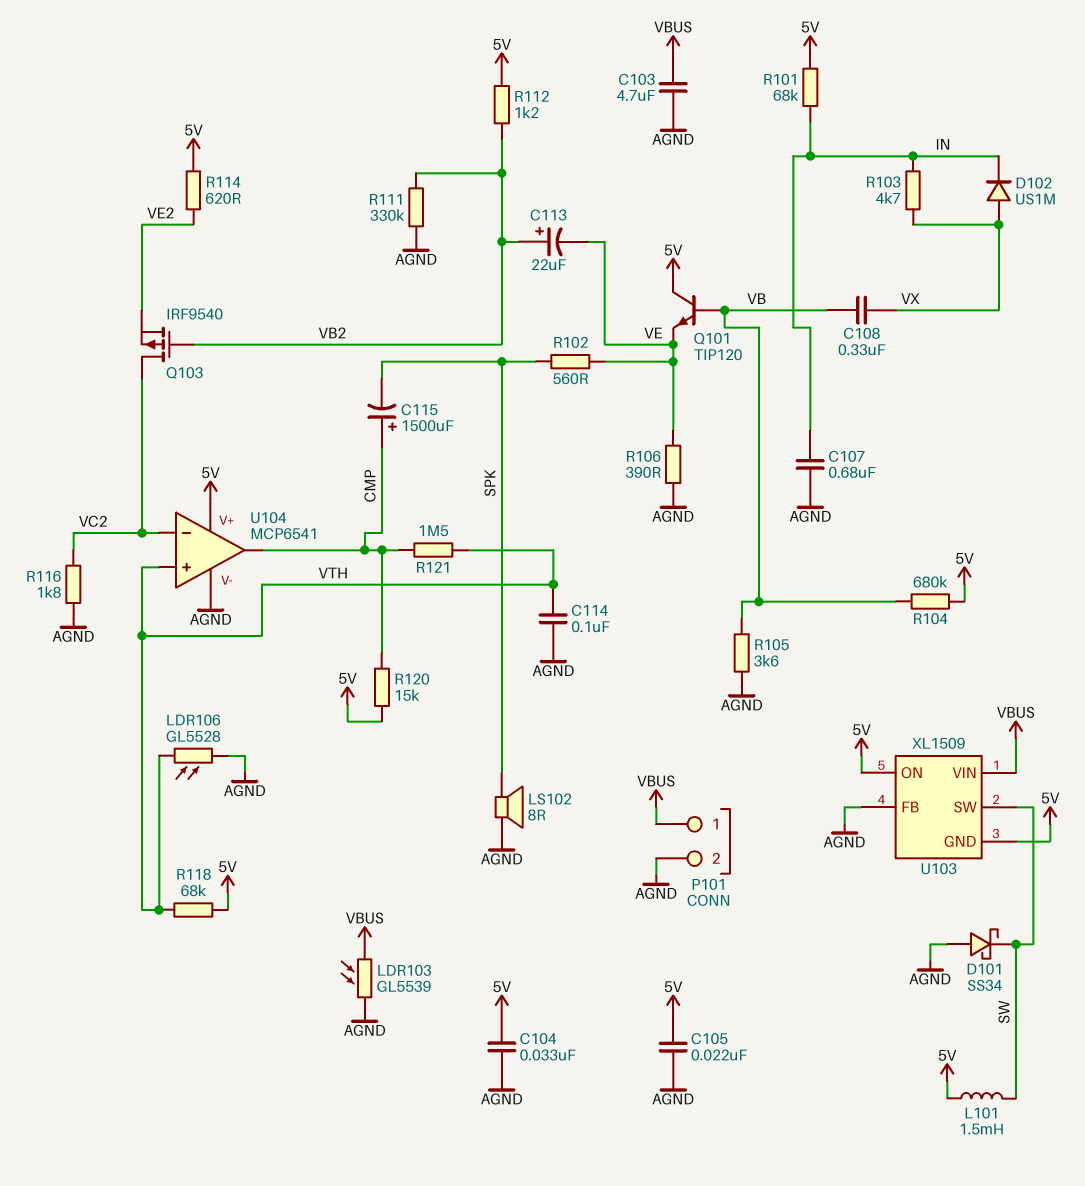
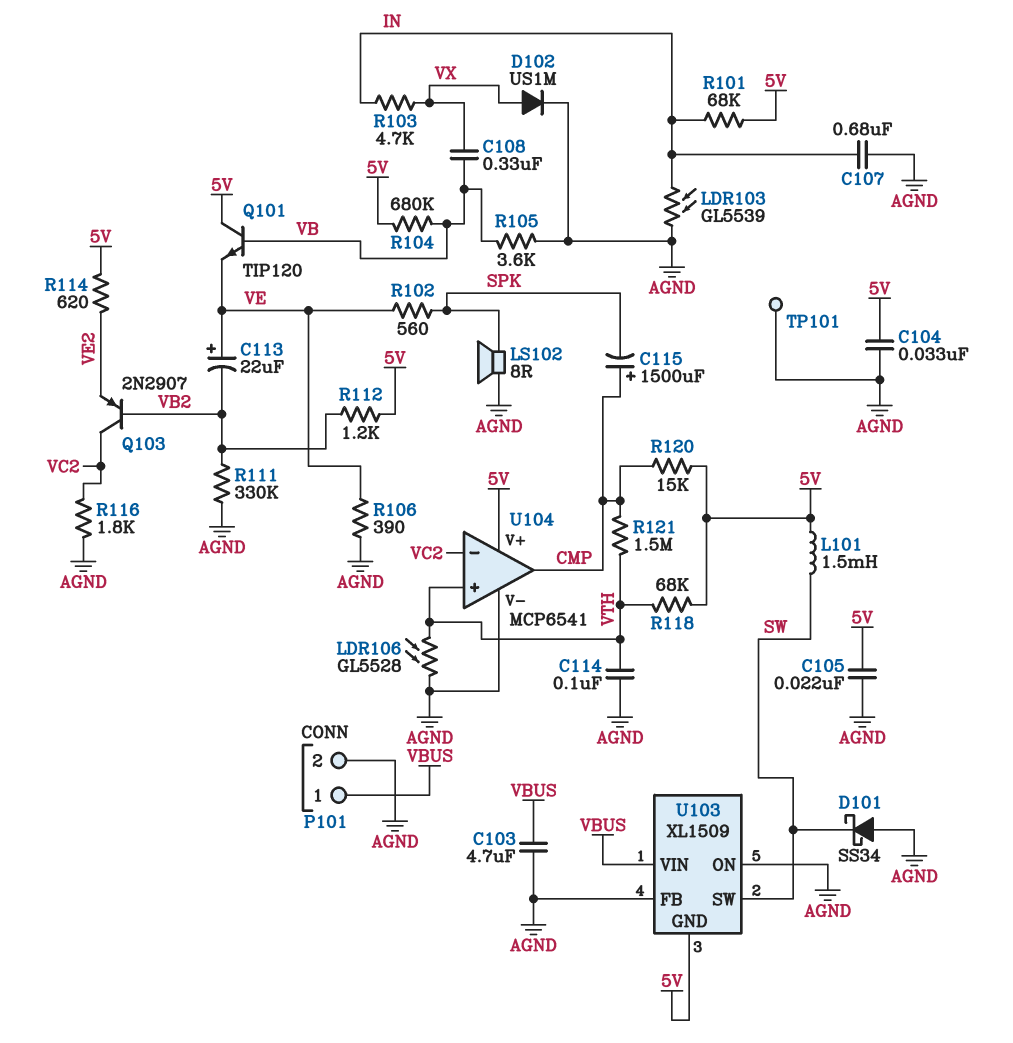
C113: 22uF (plus VB2, minus VE) -> 22uF (plus VE, minus VB2)
D102: diode US1M (A VX, K IN) -> diode US1M (A VX, K AGND)
LDR103: GL5539 (AGND, VBUS) -> GL5539 (AGND, IN)
Q103: PMOS IRF9540 (G VB2, D VC2, S VE2) -> PNP 2N2907 (B VB2, C VC2, E VE2)
TP101: none -> test point (AGND)
U103 pin ON: 5V -> AGND

